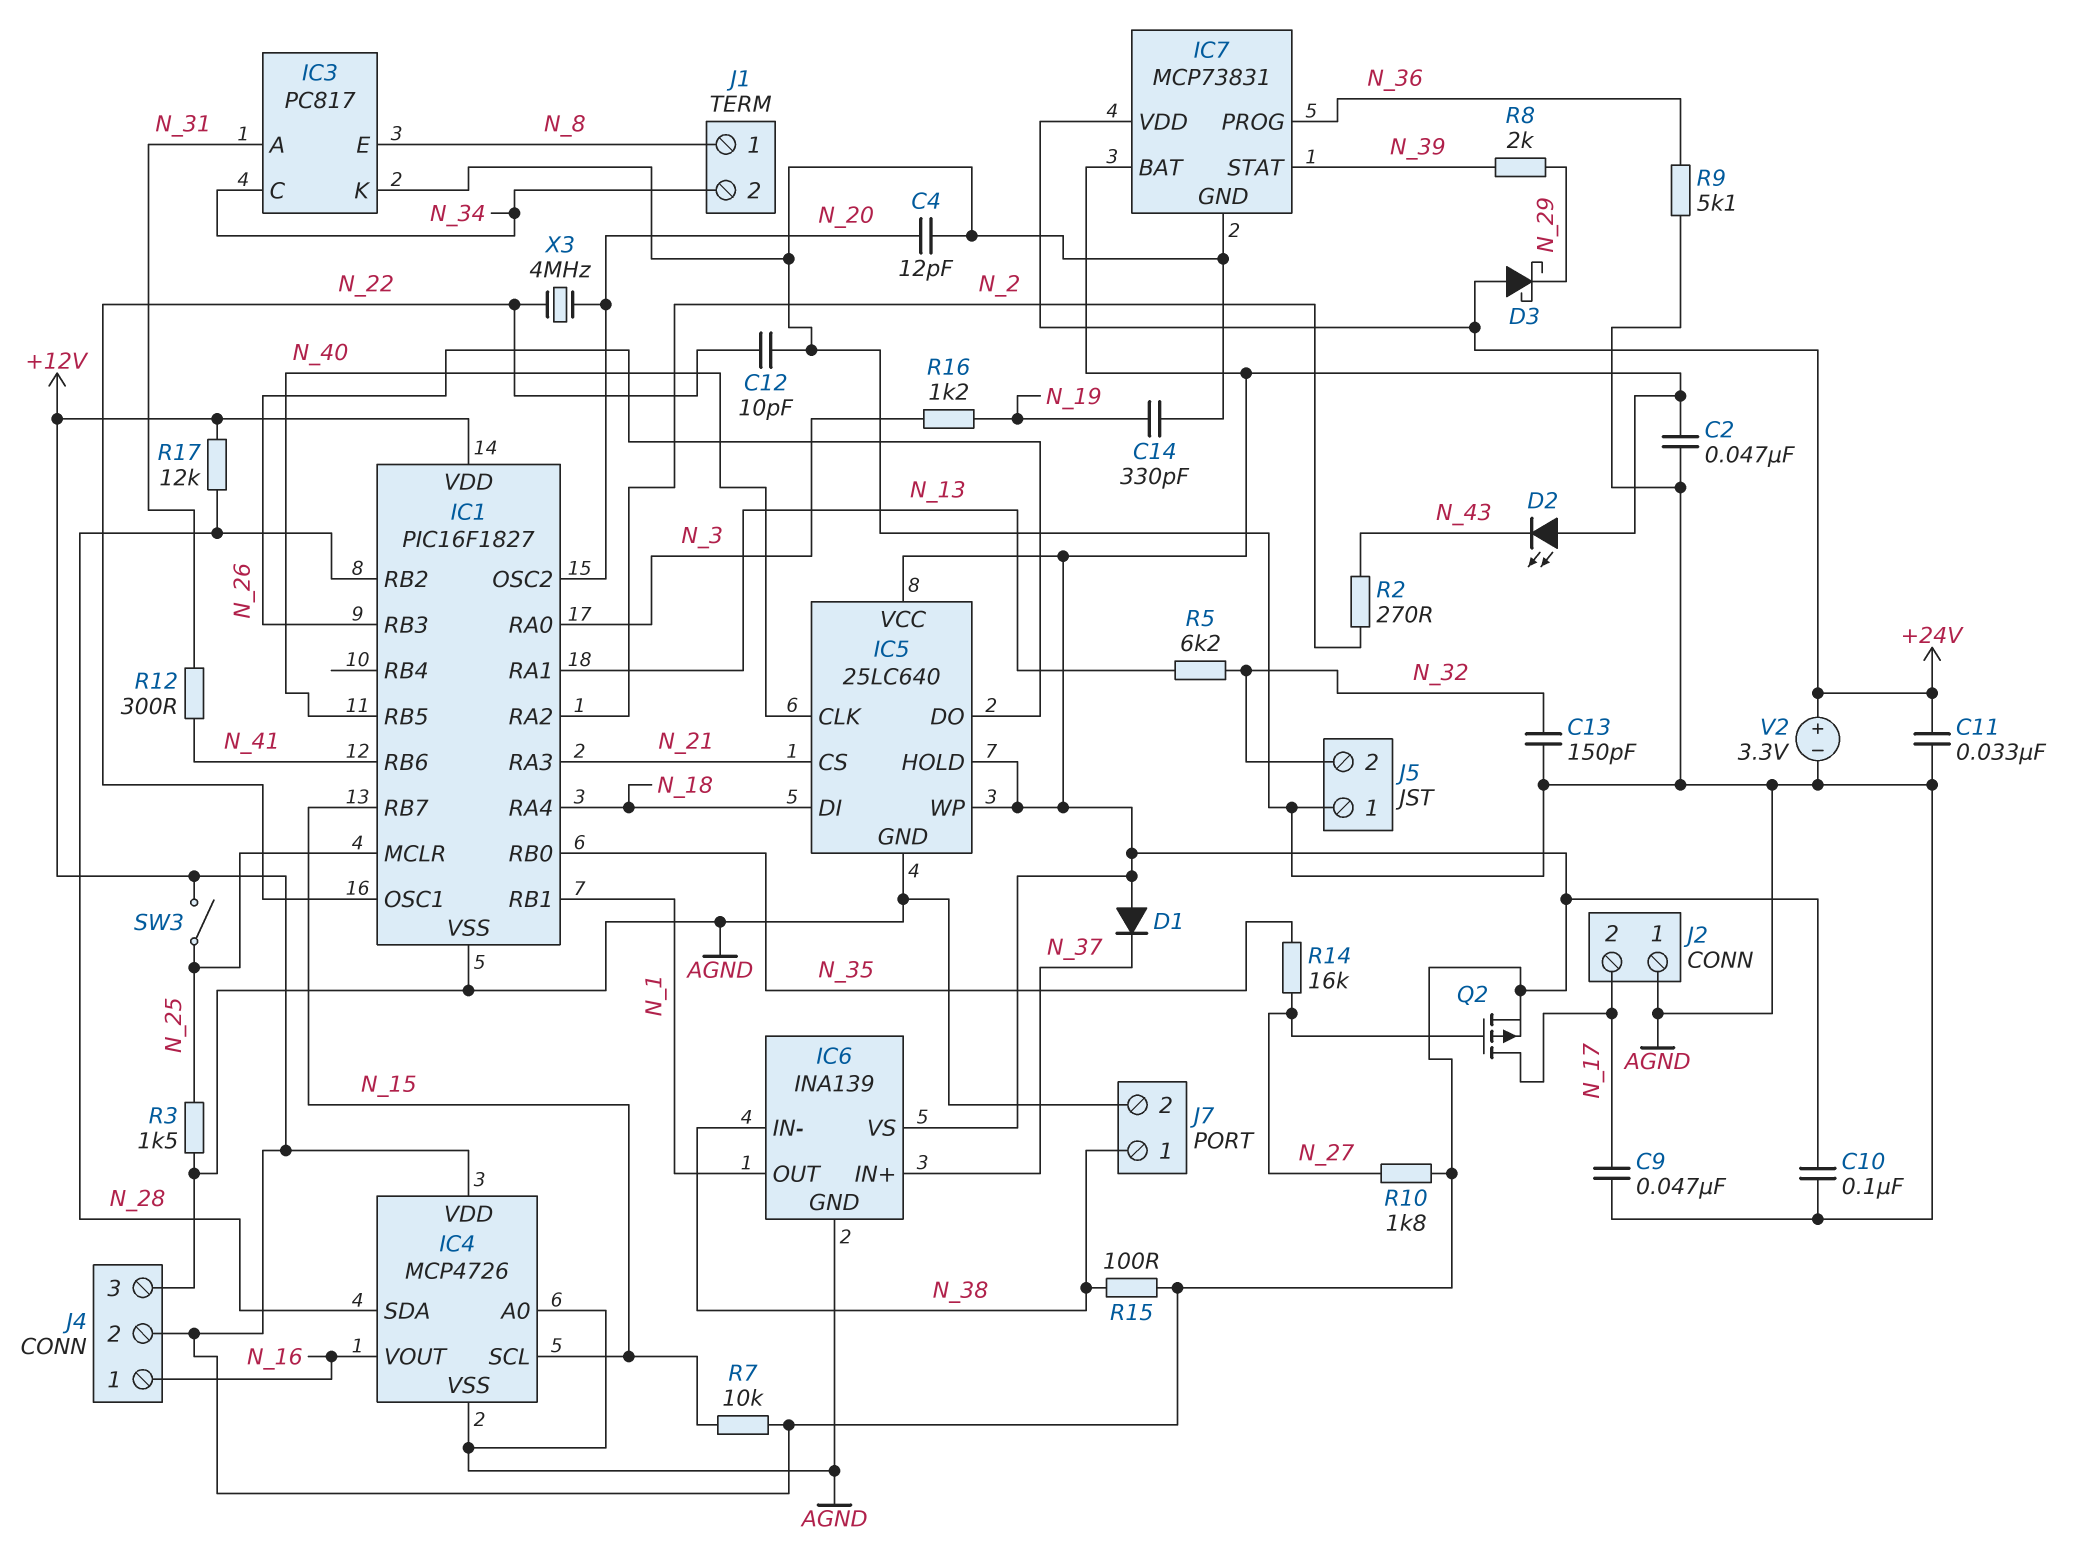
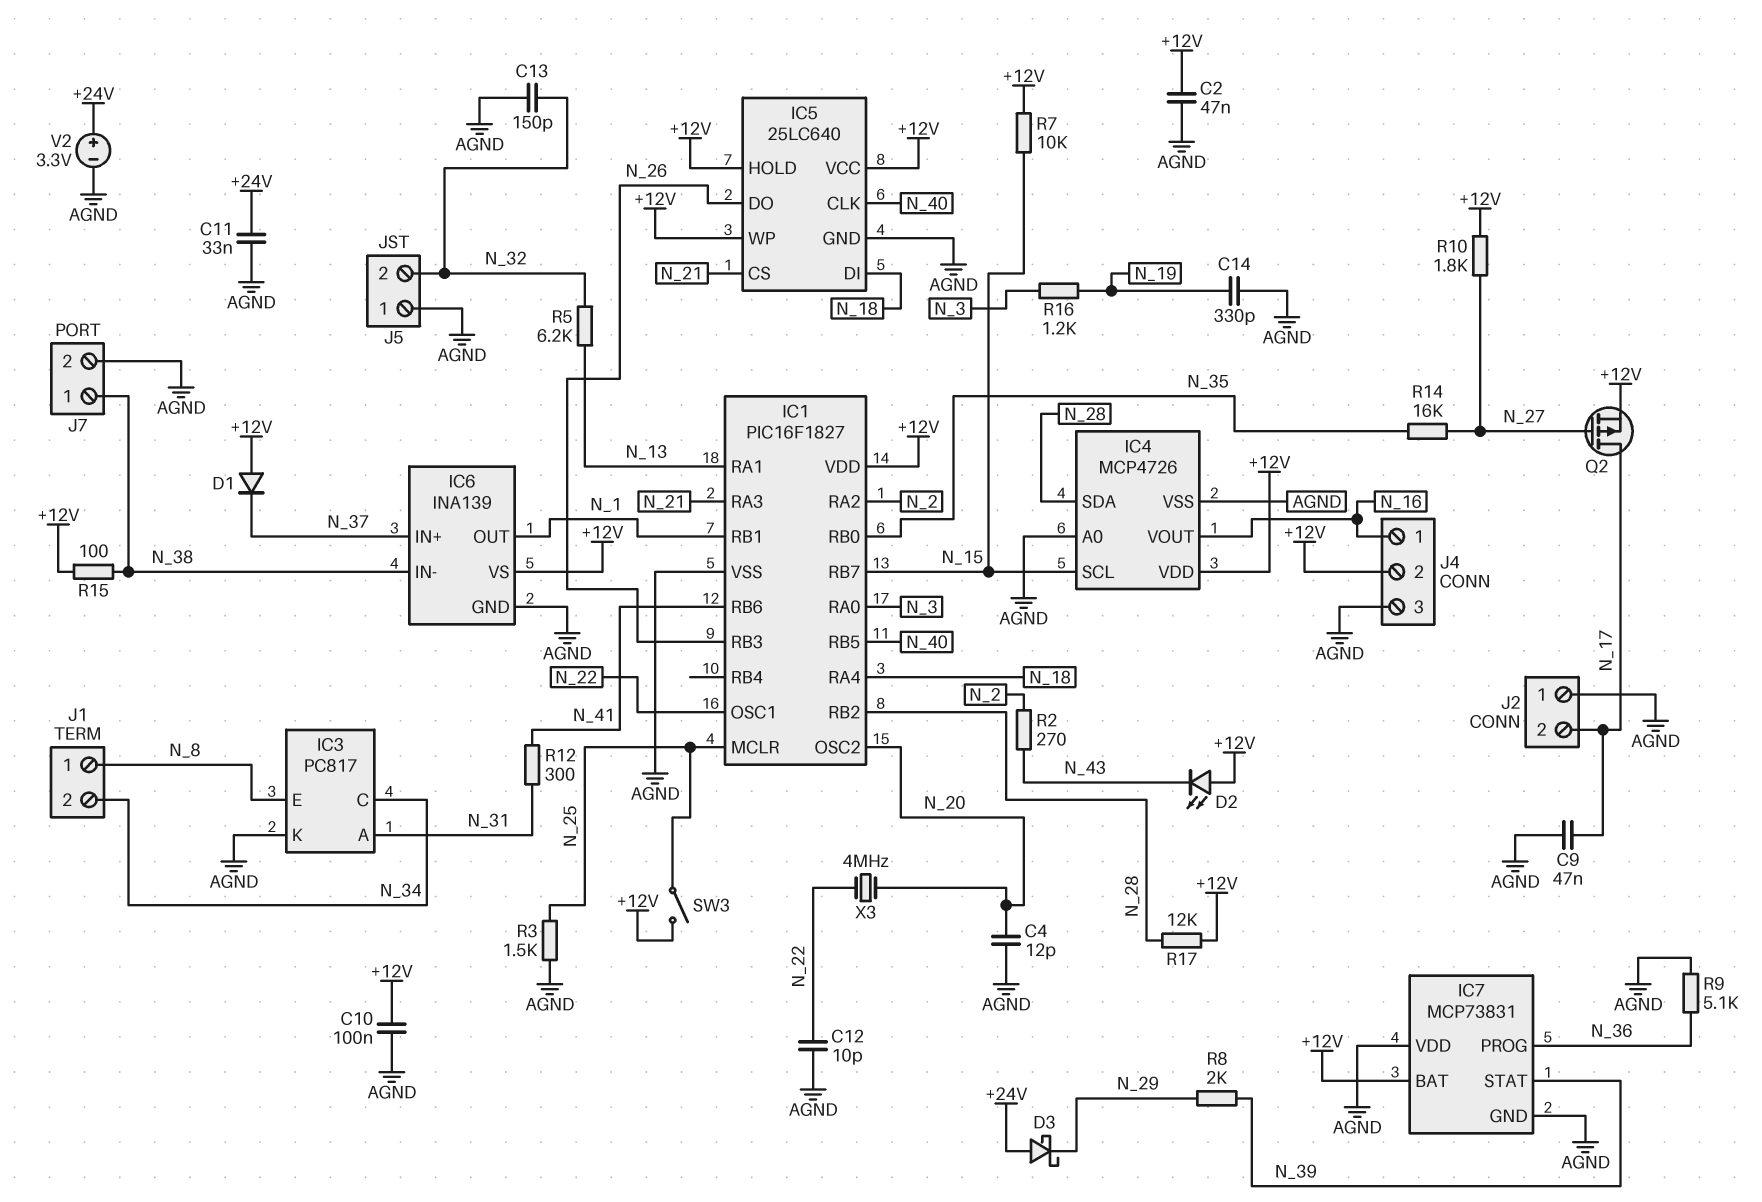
IC7 pin VDD: +24V -> AGND

